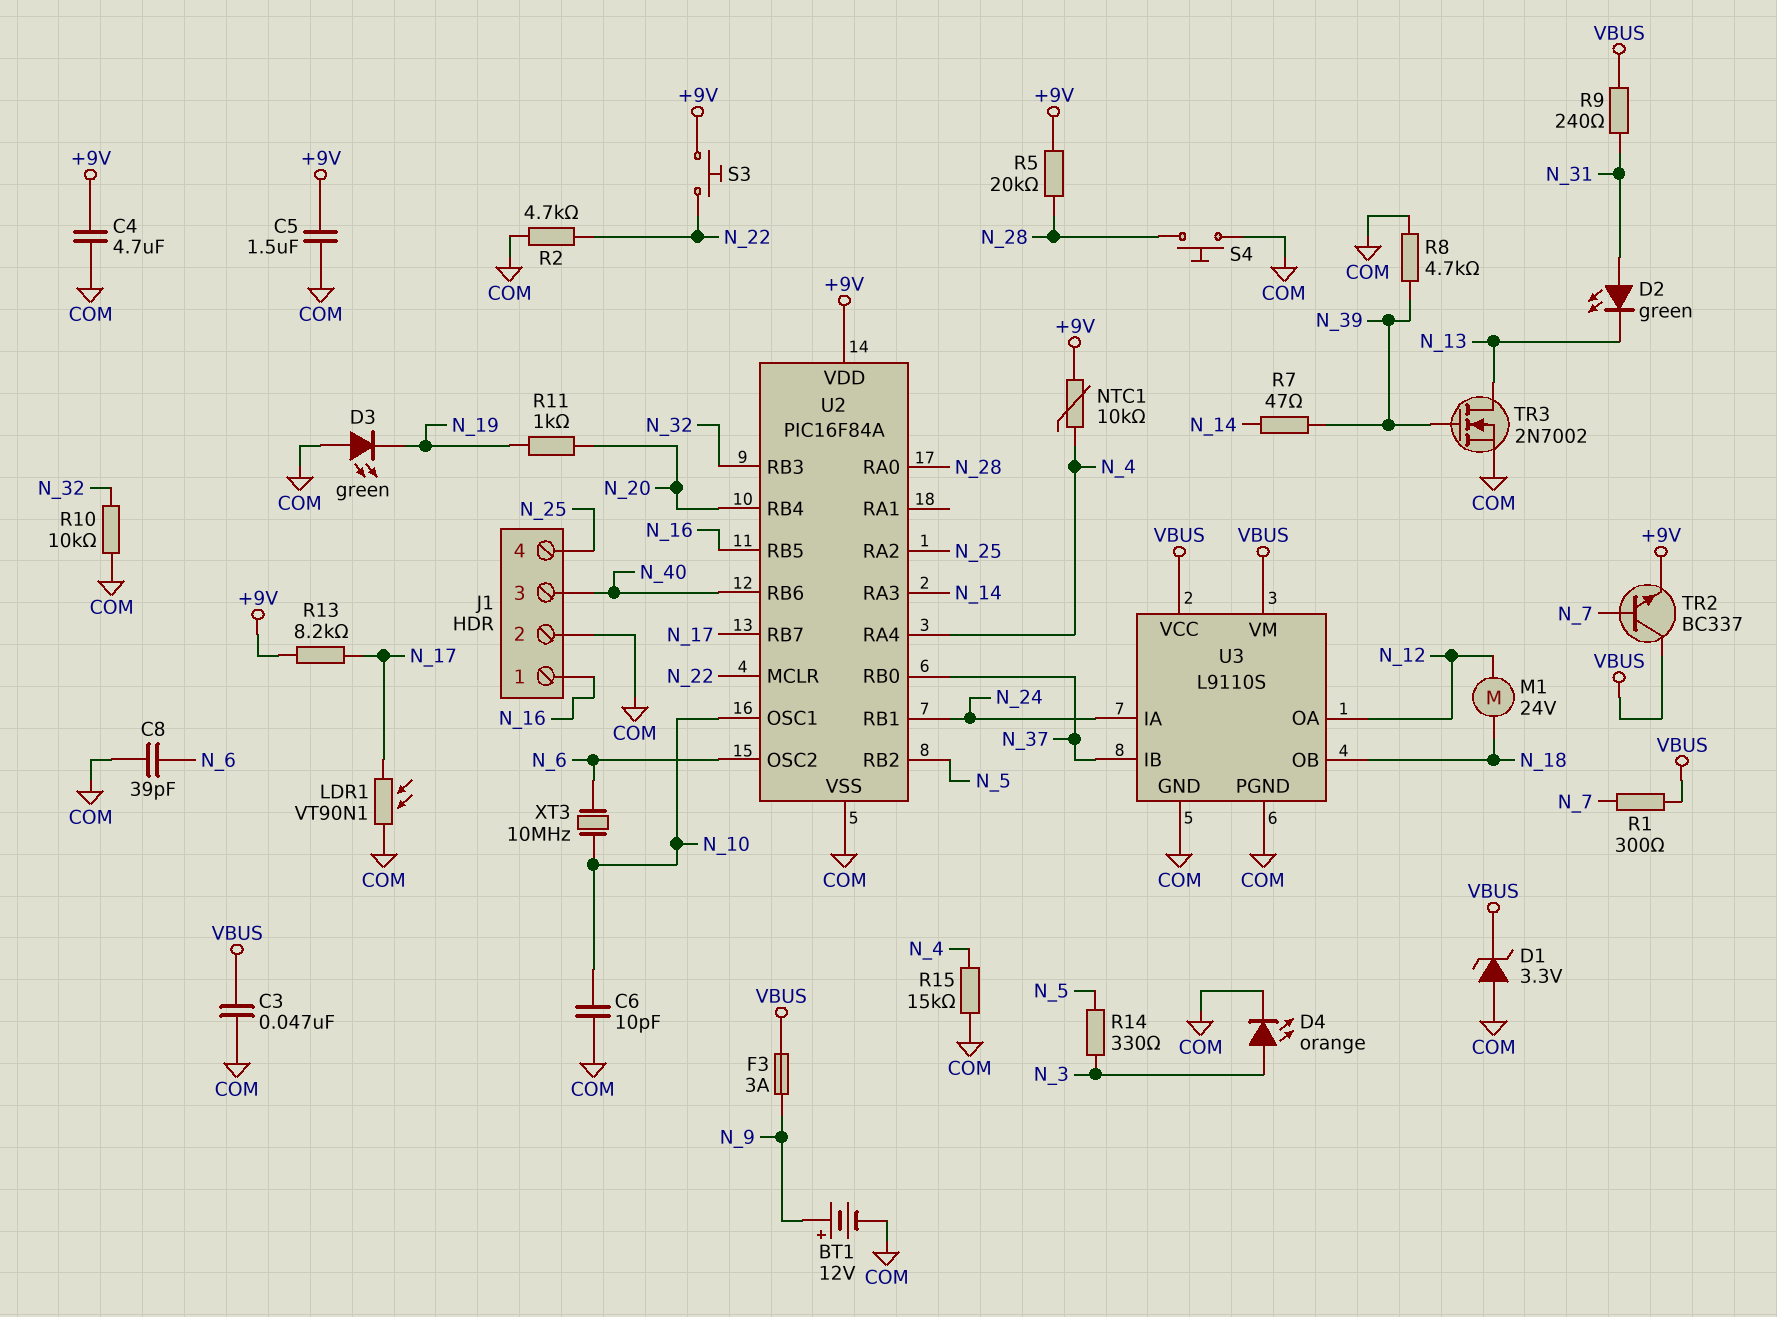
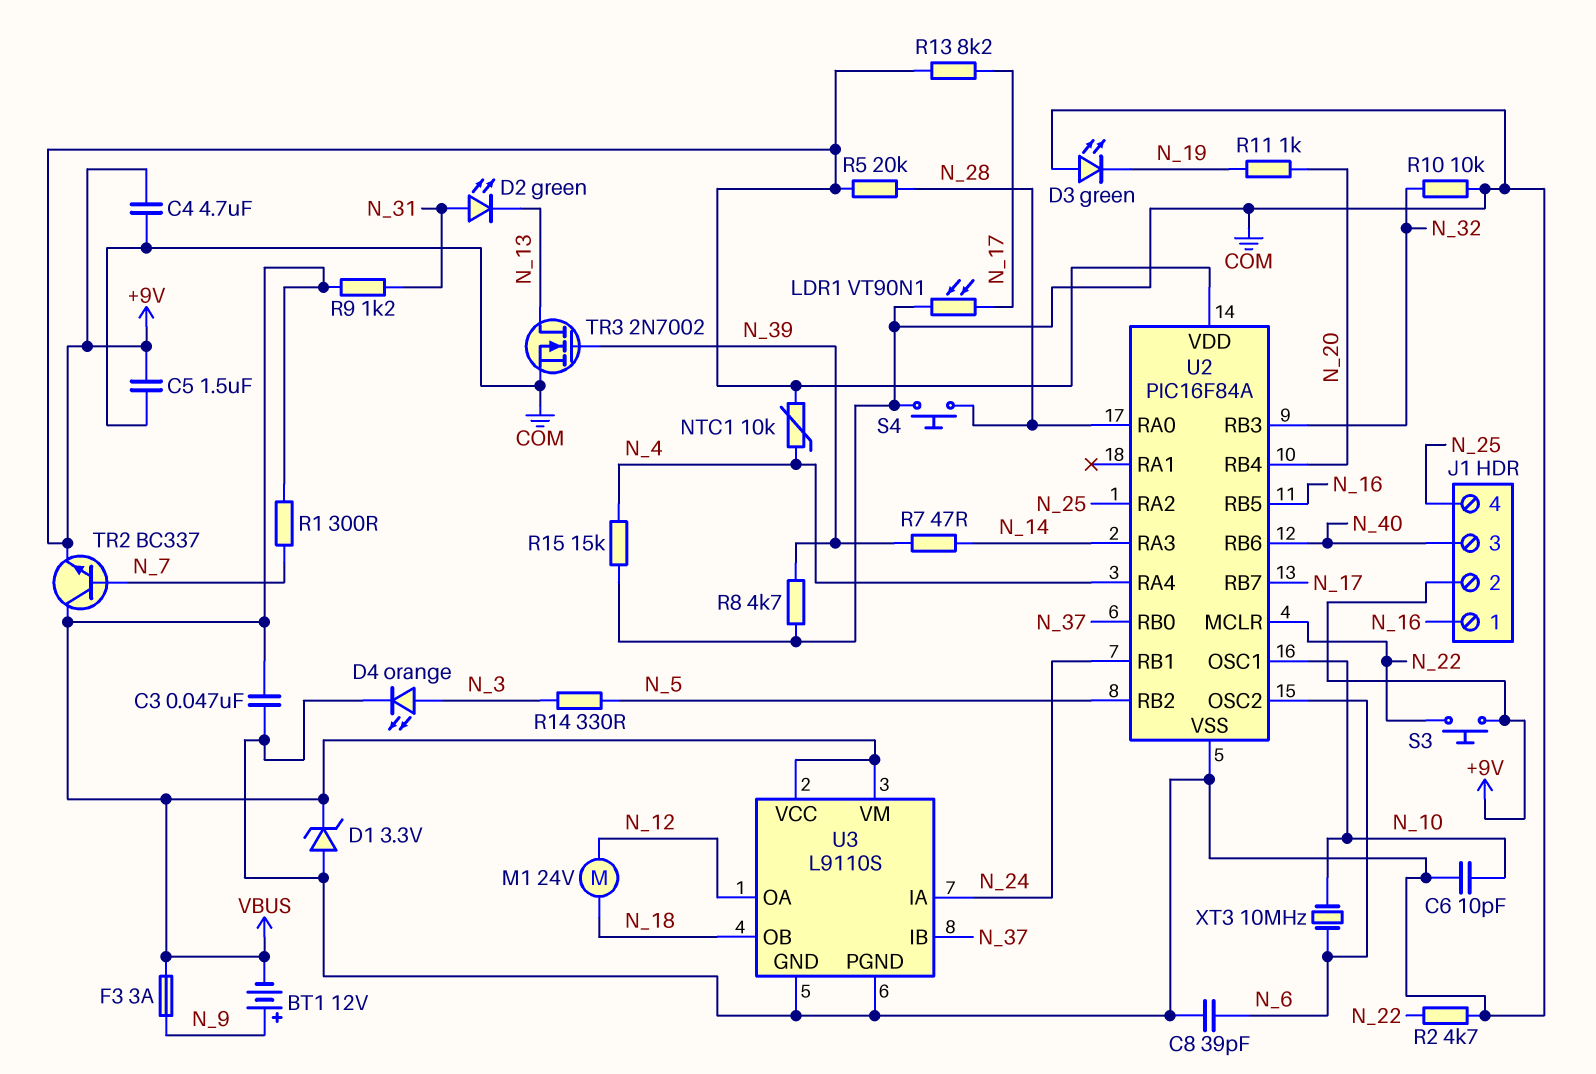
BT1: 12V (plus N_9, minus COM) -> 12V (plus N_9, minus VBUS)
J1 pin 2: COM -> +9V
R9: 240 (N_31, VBUS) -> 1.2k (N_31, VBUS)

